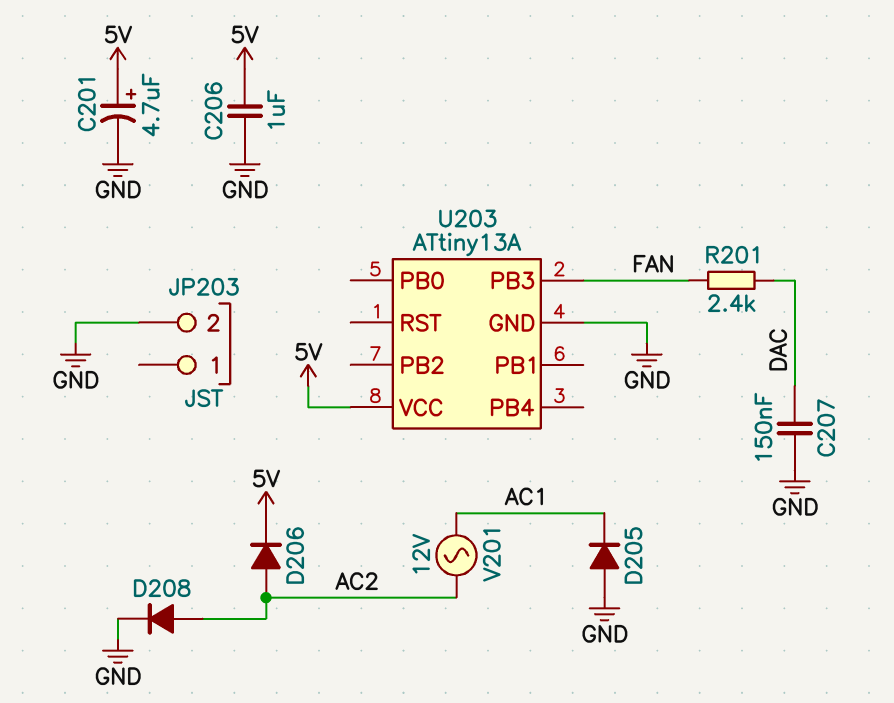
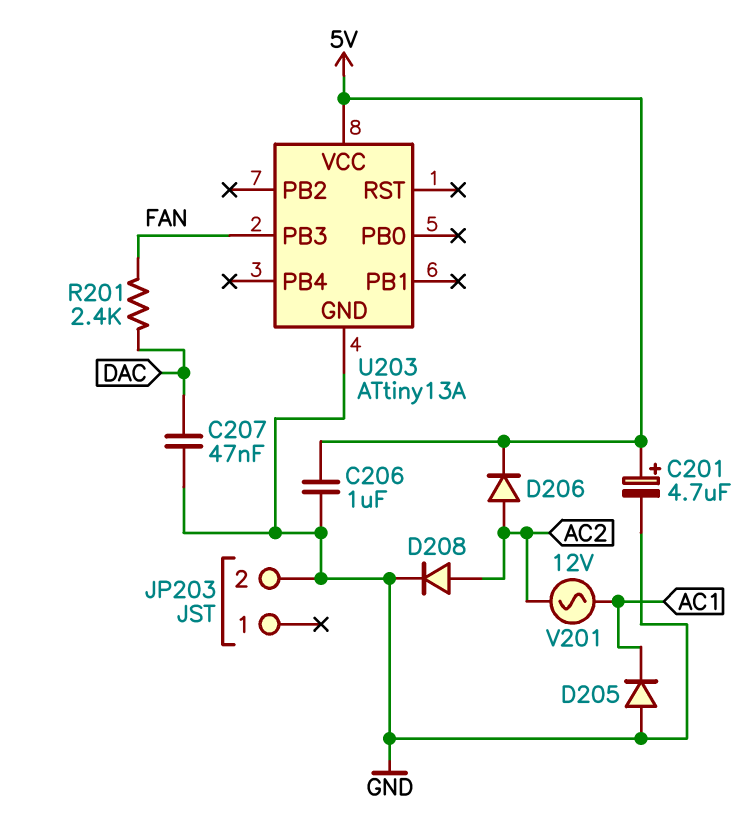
C207: 150nF (DAC, GND) -> 47nF (DAC, GND)

